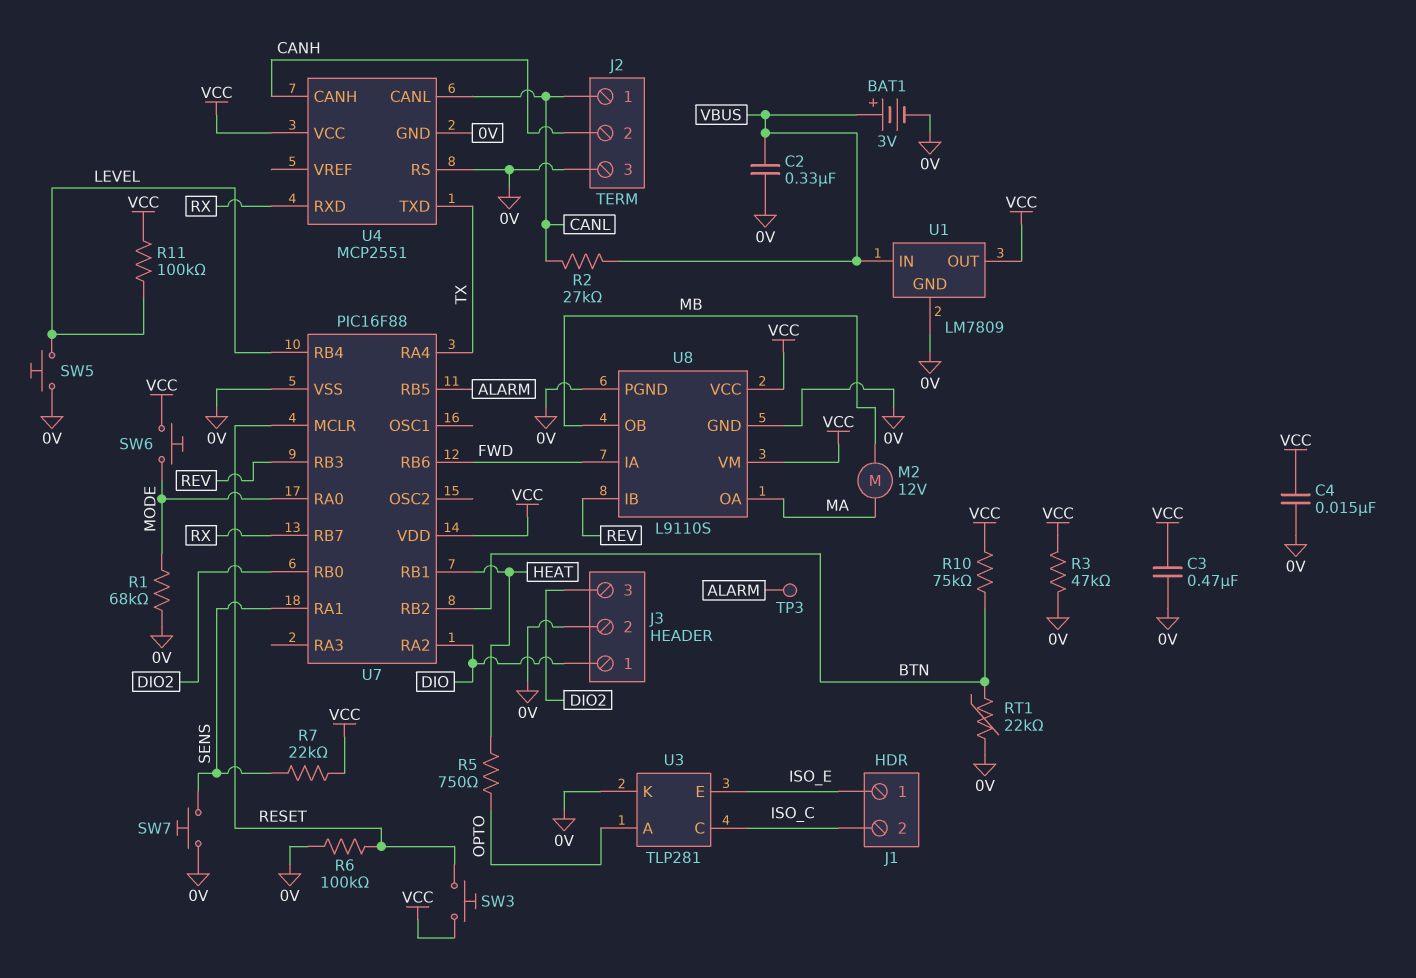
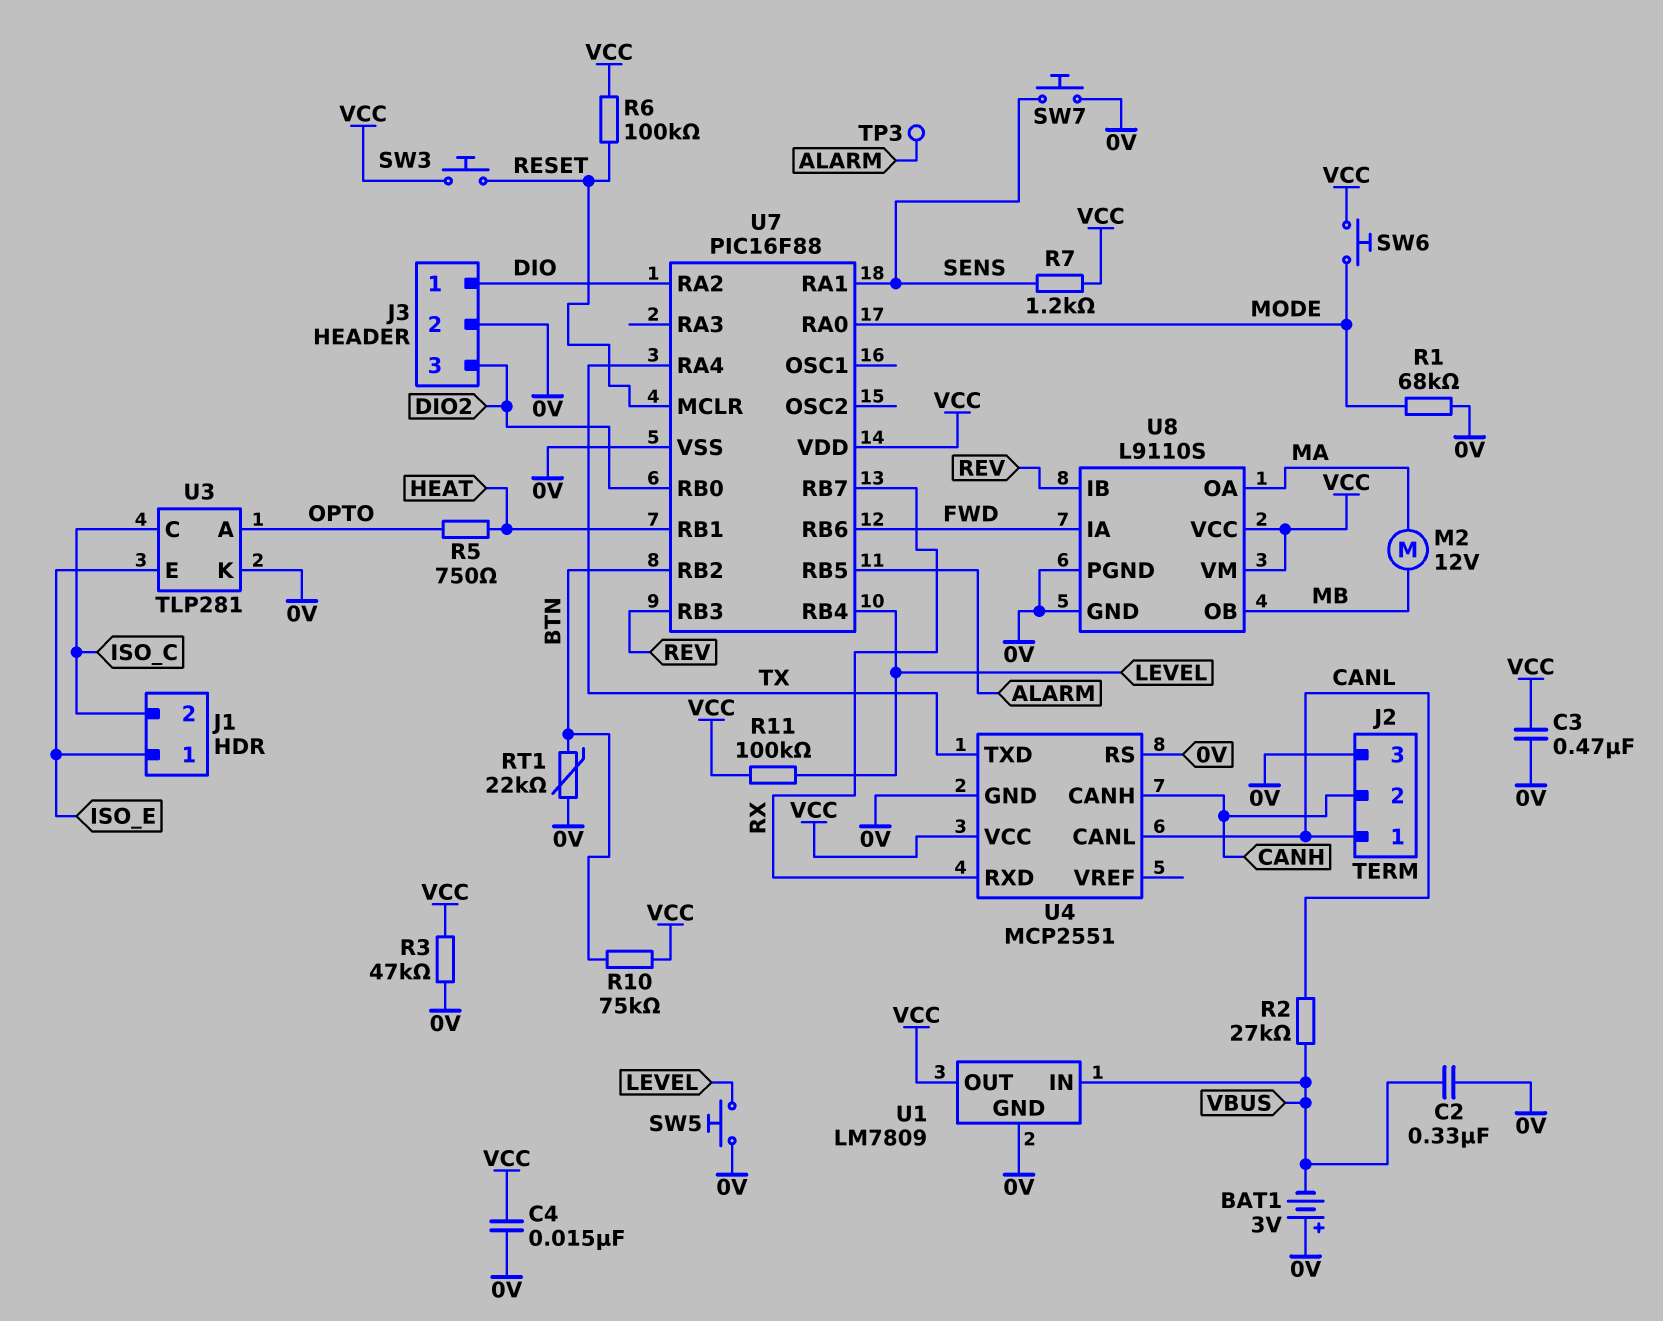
BAT1: 3V (plus VBUS, minus 0V) -> 3V (plus 0V, minus VBUS)
R6: 100k (0V, RESET) -> 100k (RESET, VCC)
R7: 22k (SENS, VCC) -> 1.2k (SENS, VCC)

